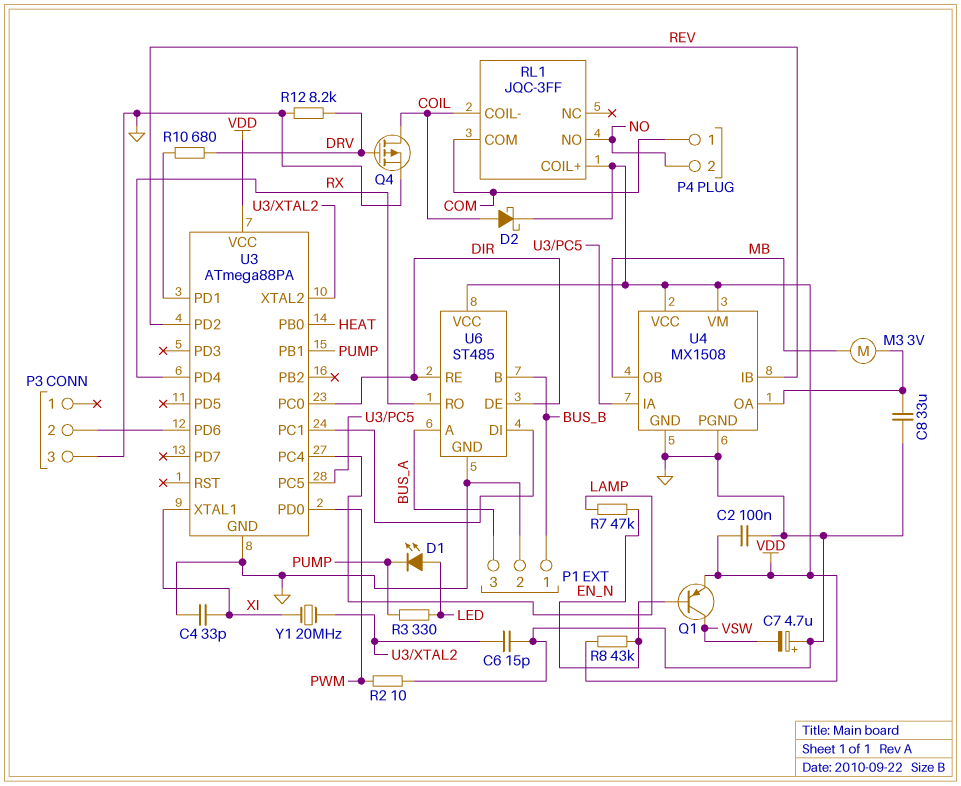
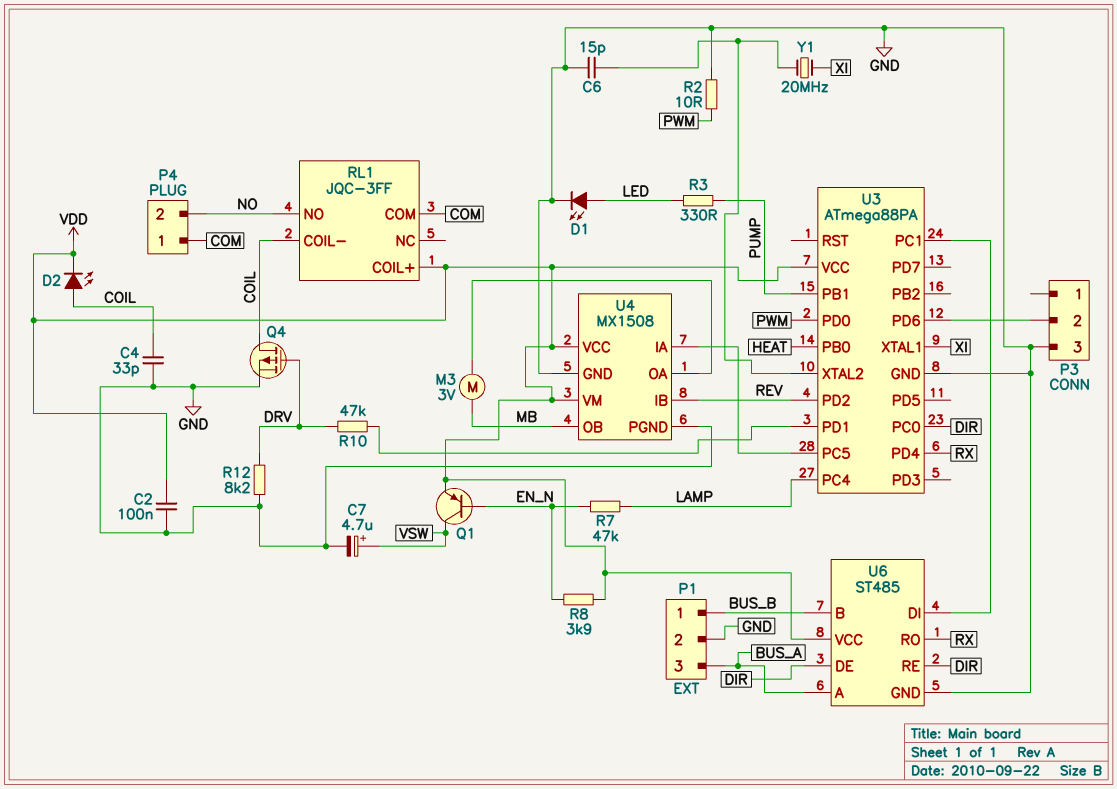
C4: 33pF (GND, XI) -> 33pF (COIL, GND)
C7: 4.7uF (plus GND, minus VSW) -> 4.7uF (plus VSW, minus GND)
C8: 33uF (GND, U4/OA) -> none
D1: LED (A LED, K PUMP) -> LED (A LED, K GND)
D2: schottky (A COIL, K VDD) -> LED (A COIL, K VDD)
R8: 43k (EN_N, VDD) -> 3.9k (EN_N, VDD)
R10: 680 (DRV, U3/PD1) -> 47k (DRV, U3/PD1)

